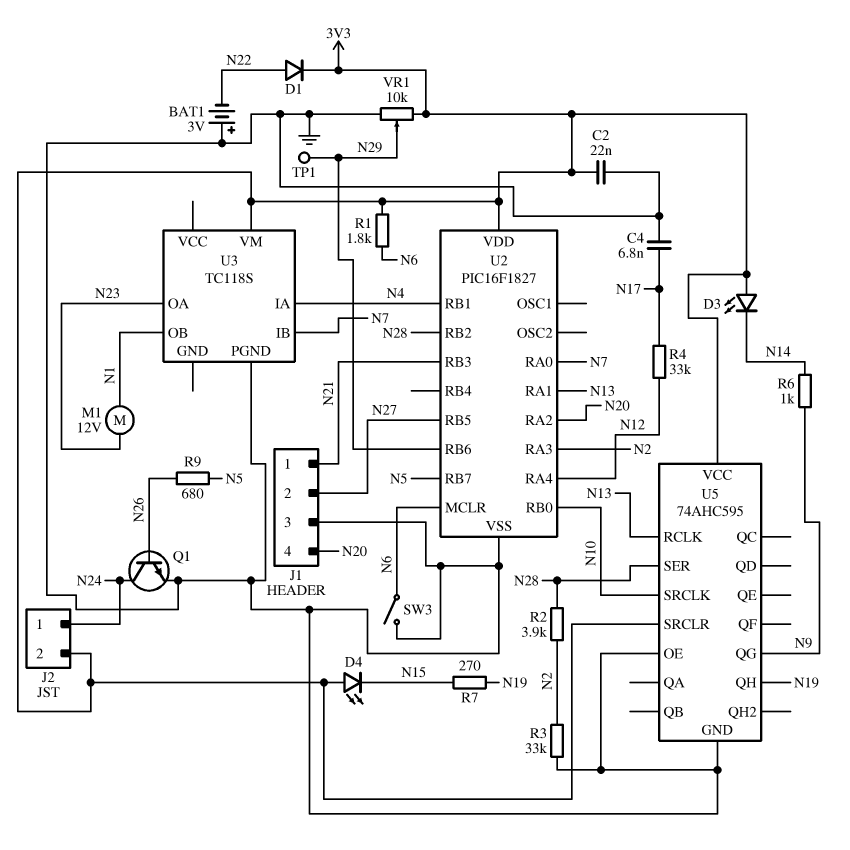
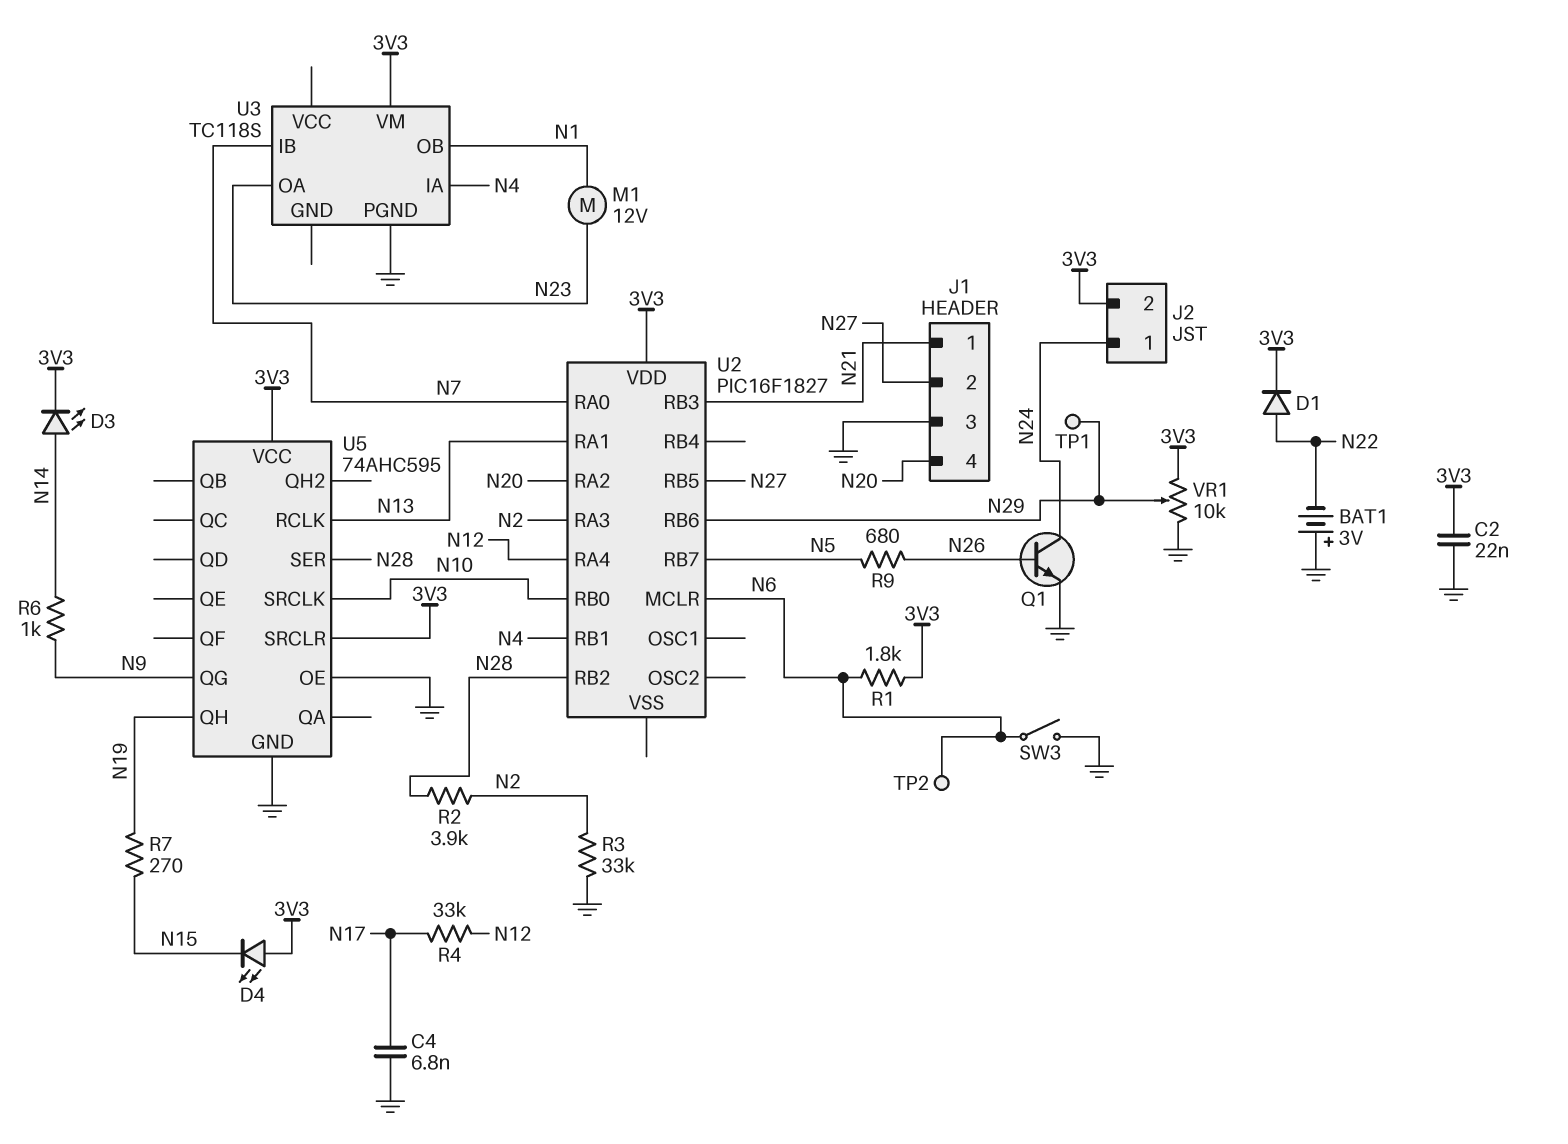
D3: LED (A 3V3, K N14) -> LED (A N14, K 3V3)
TP2: none -> test point (N6)
U2 pin VSS: GND -> none

